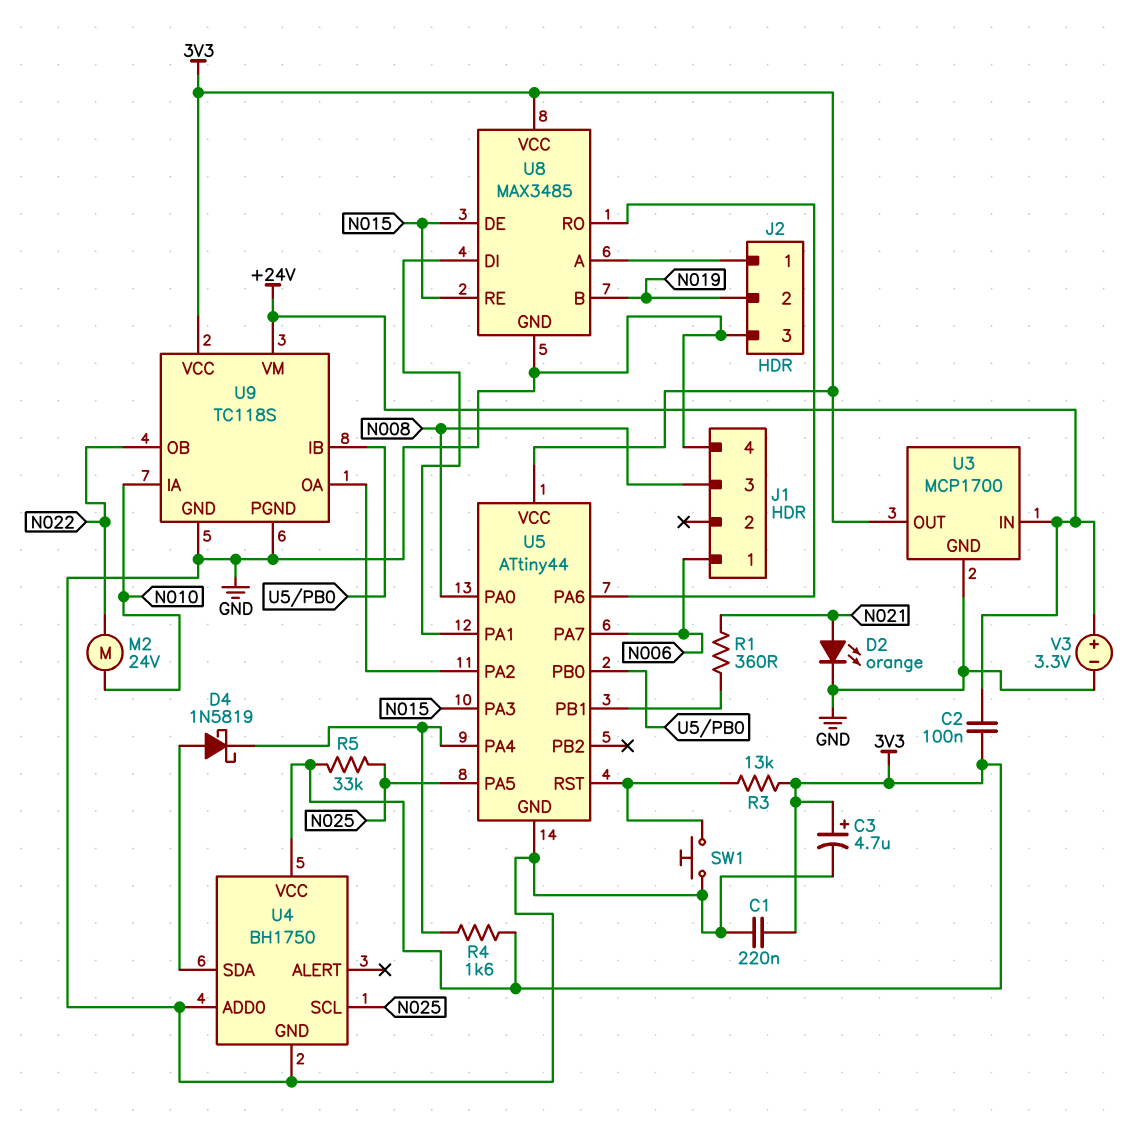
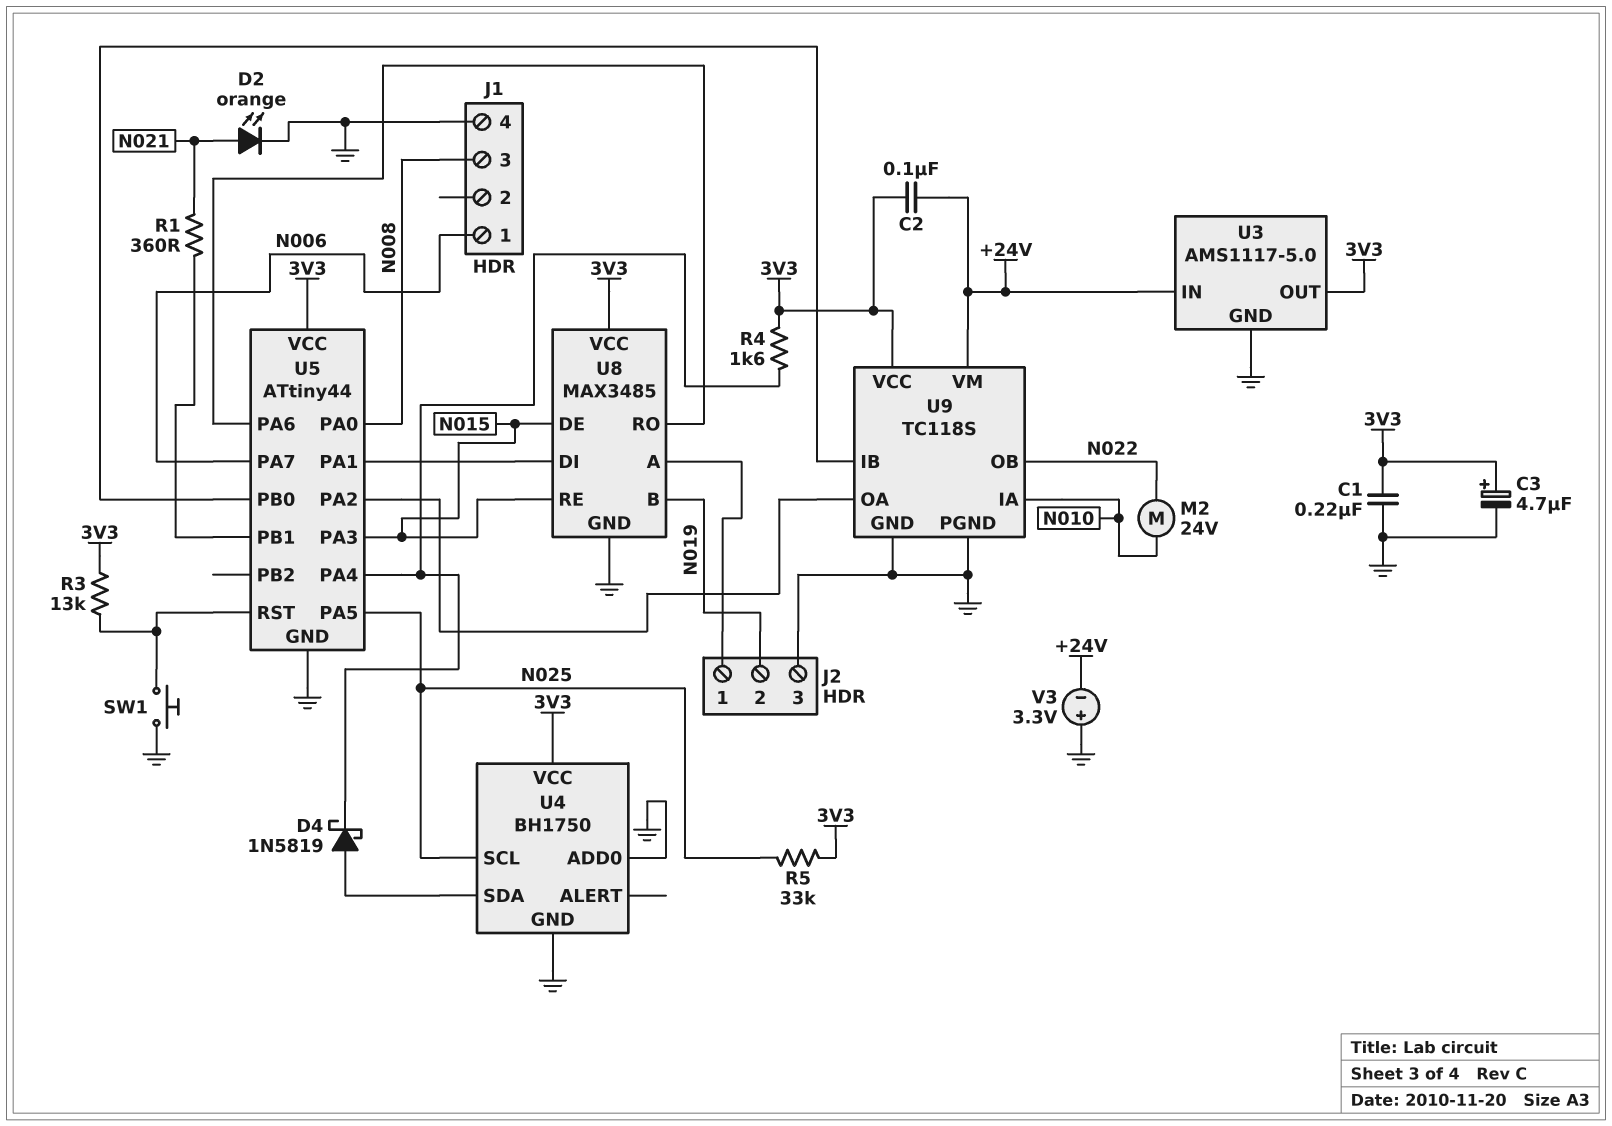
U3: MCP1700 -> AMS1117-5.0
V3: 3.3V (plus +24V, minus GND) -> 3.3V (plus GND, minus +24V)

